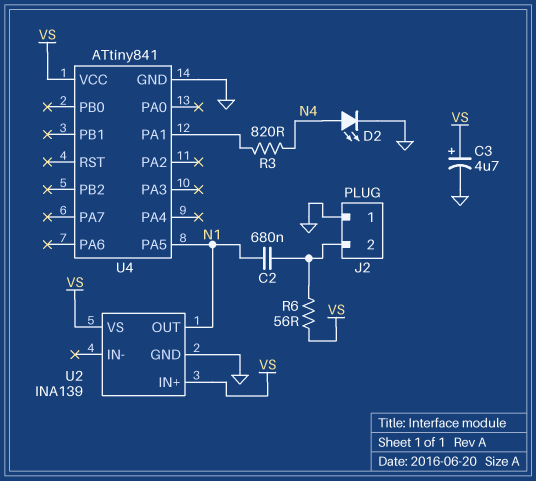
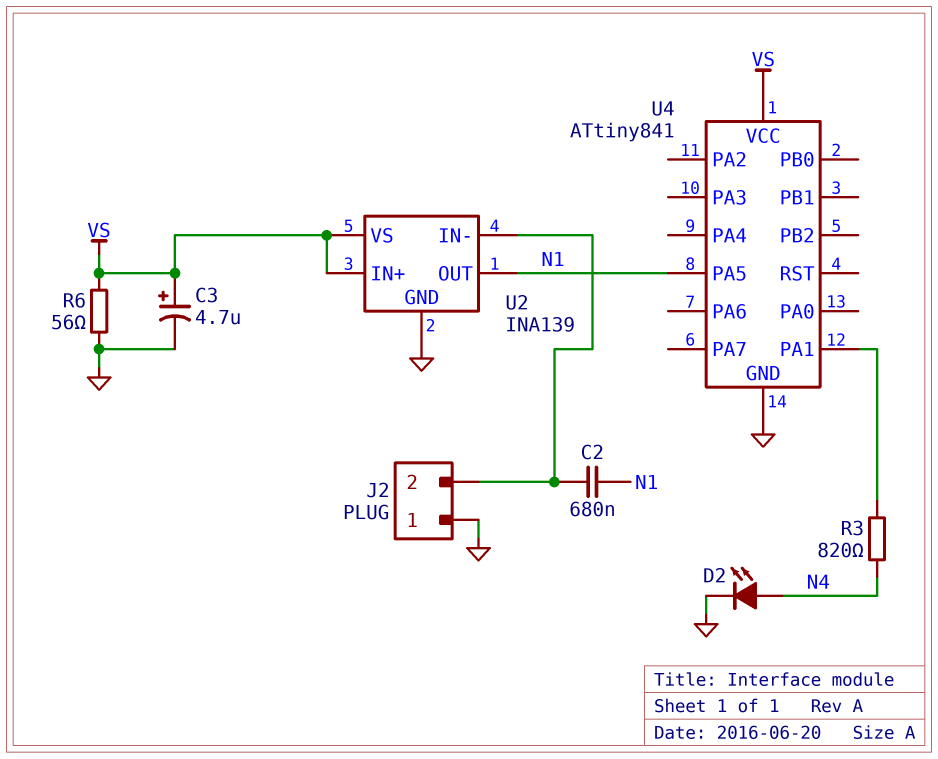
R6: 56 (J2/2, VS) -> 56 (GND, VS)
U2 pin IN-: none -> J2/2

